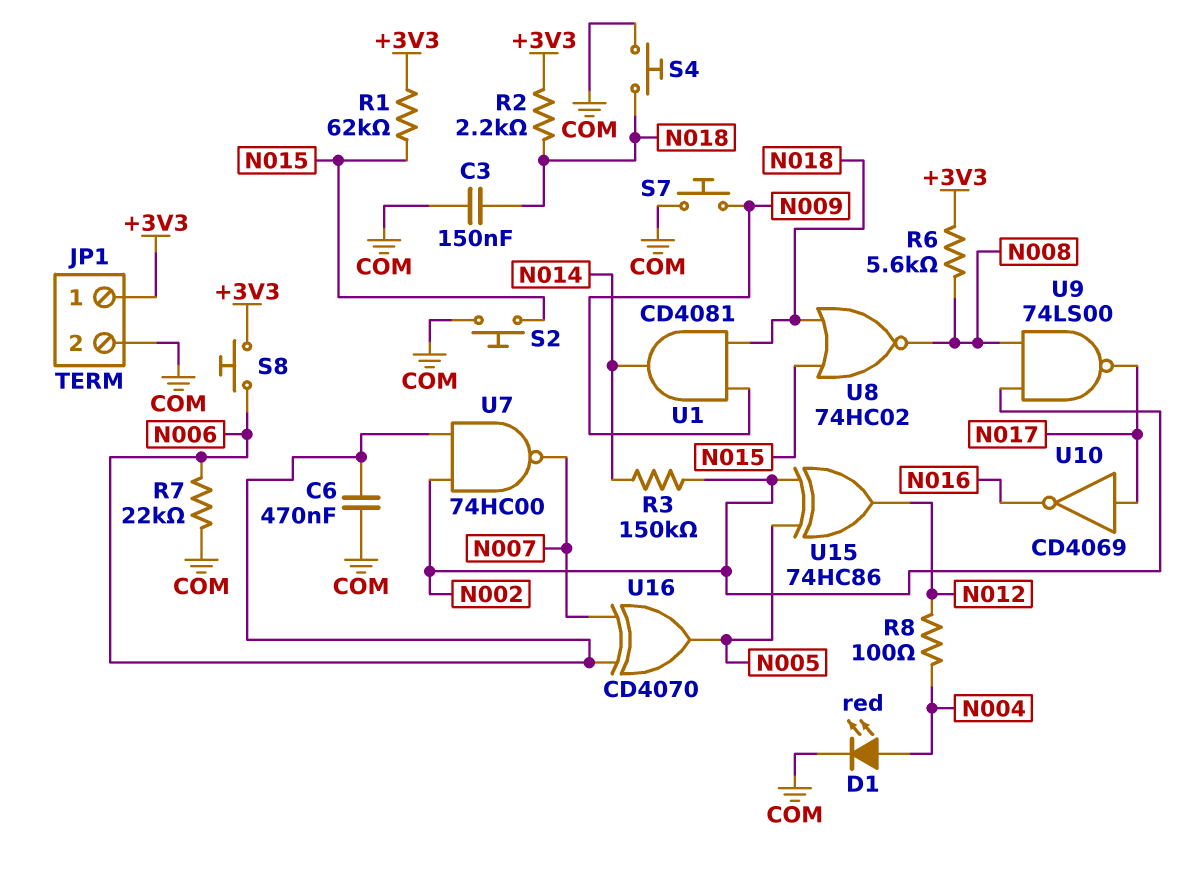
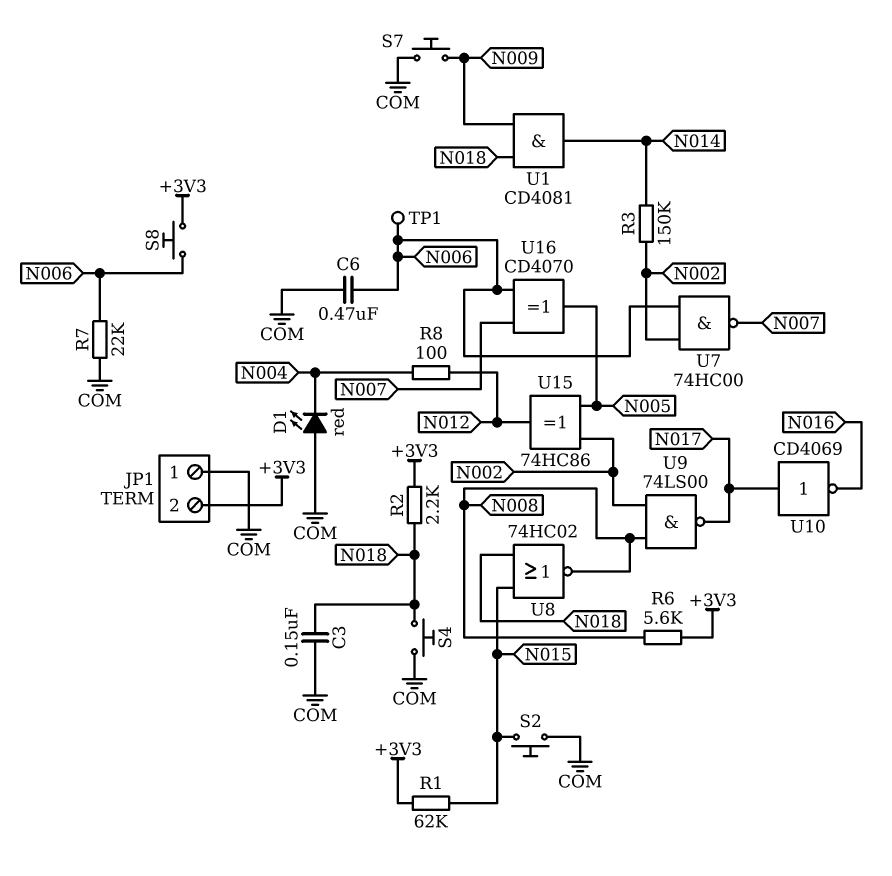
D1: LED red (A N004, K COM) -> LED red (A COM, K N004)
JP1 pin 1: +3V3 -> COM
JP1 pin 2: COM -> +3V3
TP1: none -> test point (N006)

